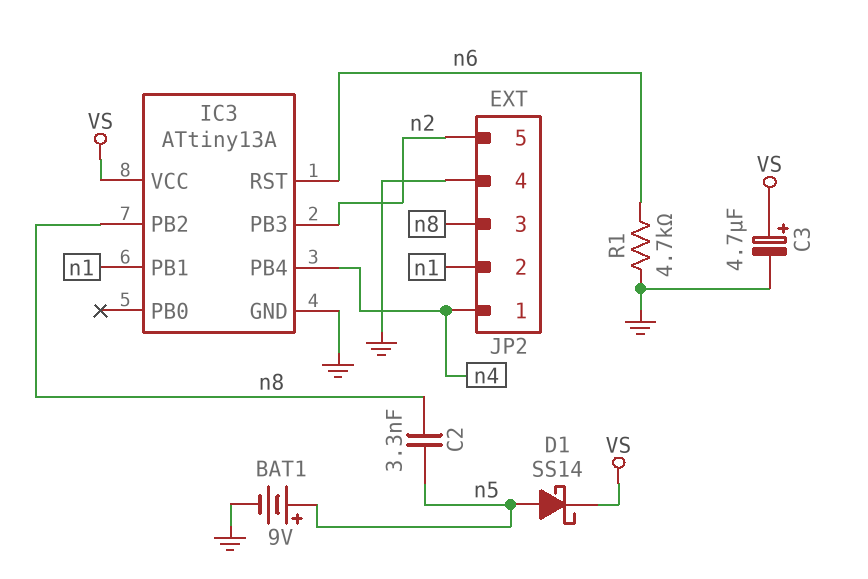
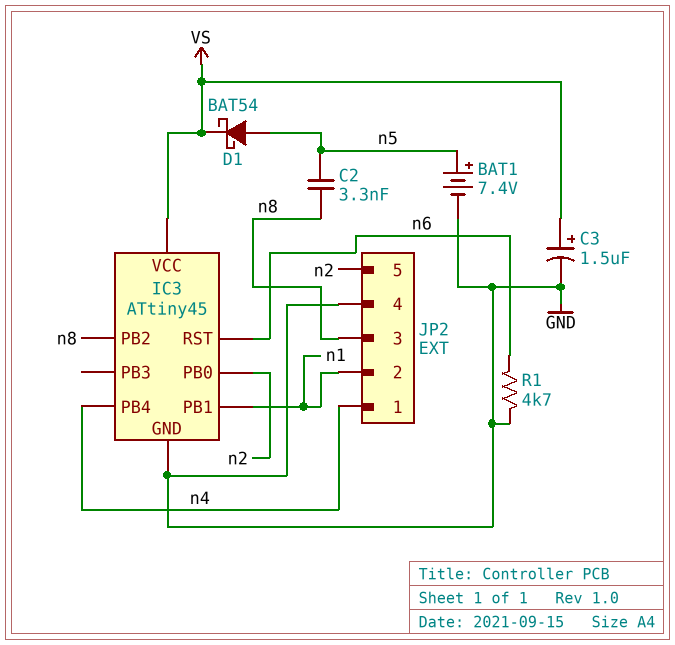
BAT1: 9V (plus n5, minus GND) -> 7.4V (plus n5, minus GND)
C3: 4.7uF (plus VS, minus GND) -> 1.5uF (plus VS, minus GND)
D1: schottky SS14 (A n5, K VS) -> schottky BAT54 (A n5, K VS)
IC3: ATtiny13A -> ATtiny45
IC3 pin PB0: none -> n2
IC3 pin PB3: n2 -> none

